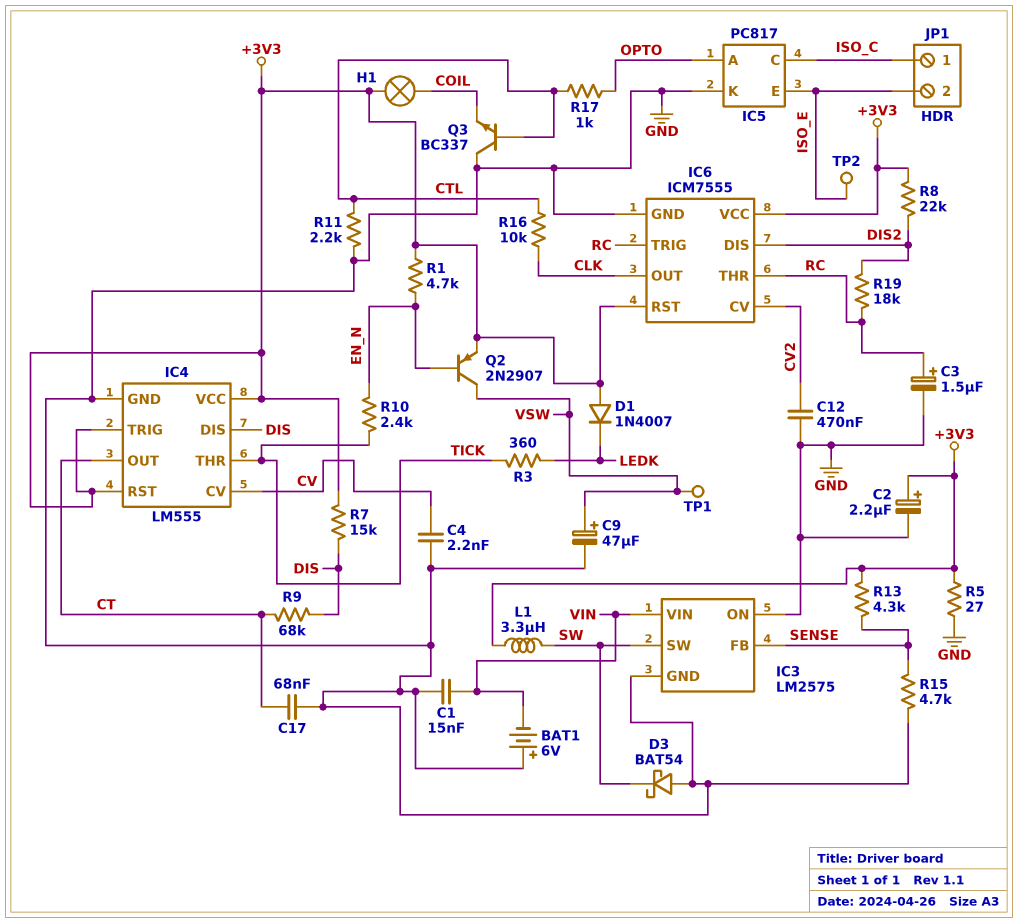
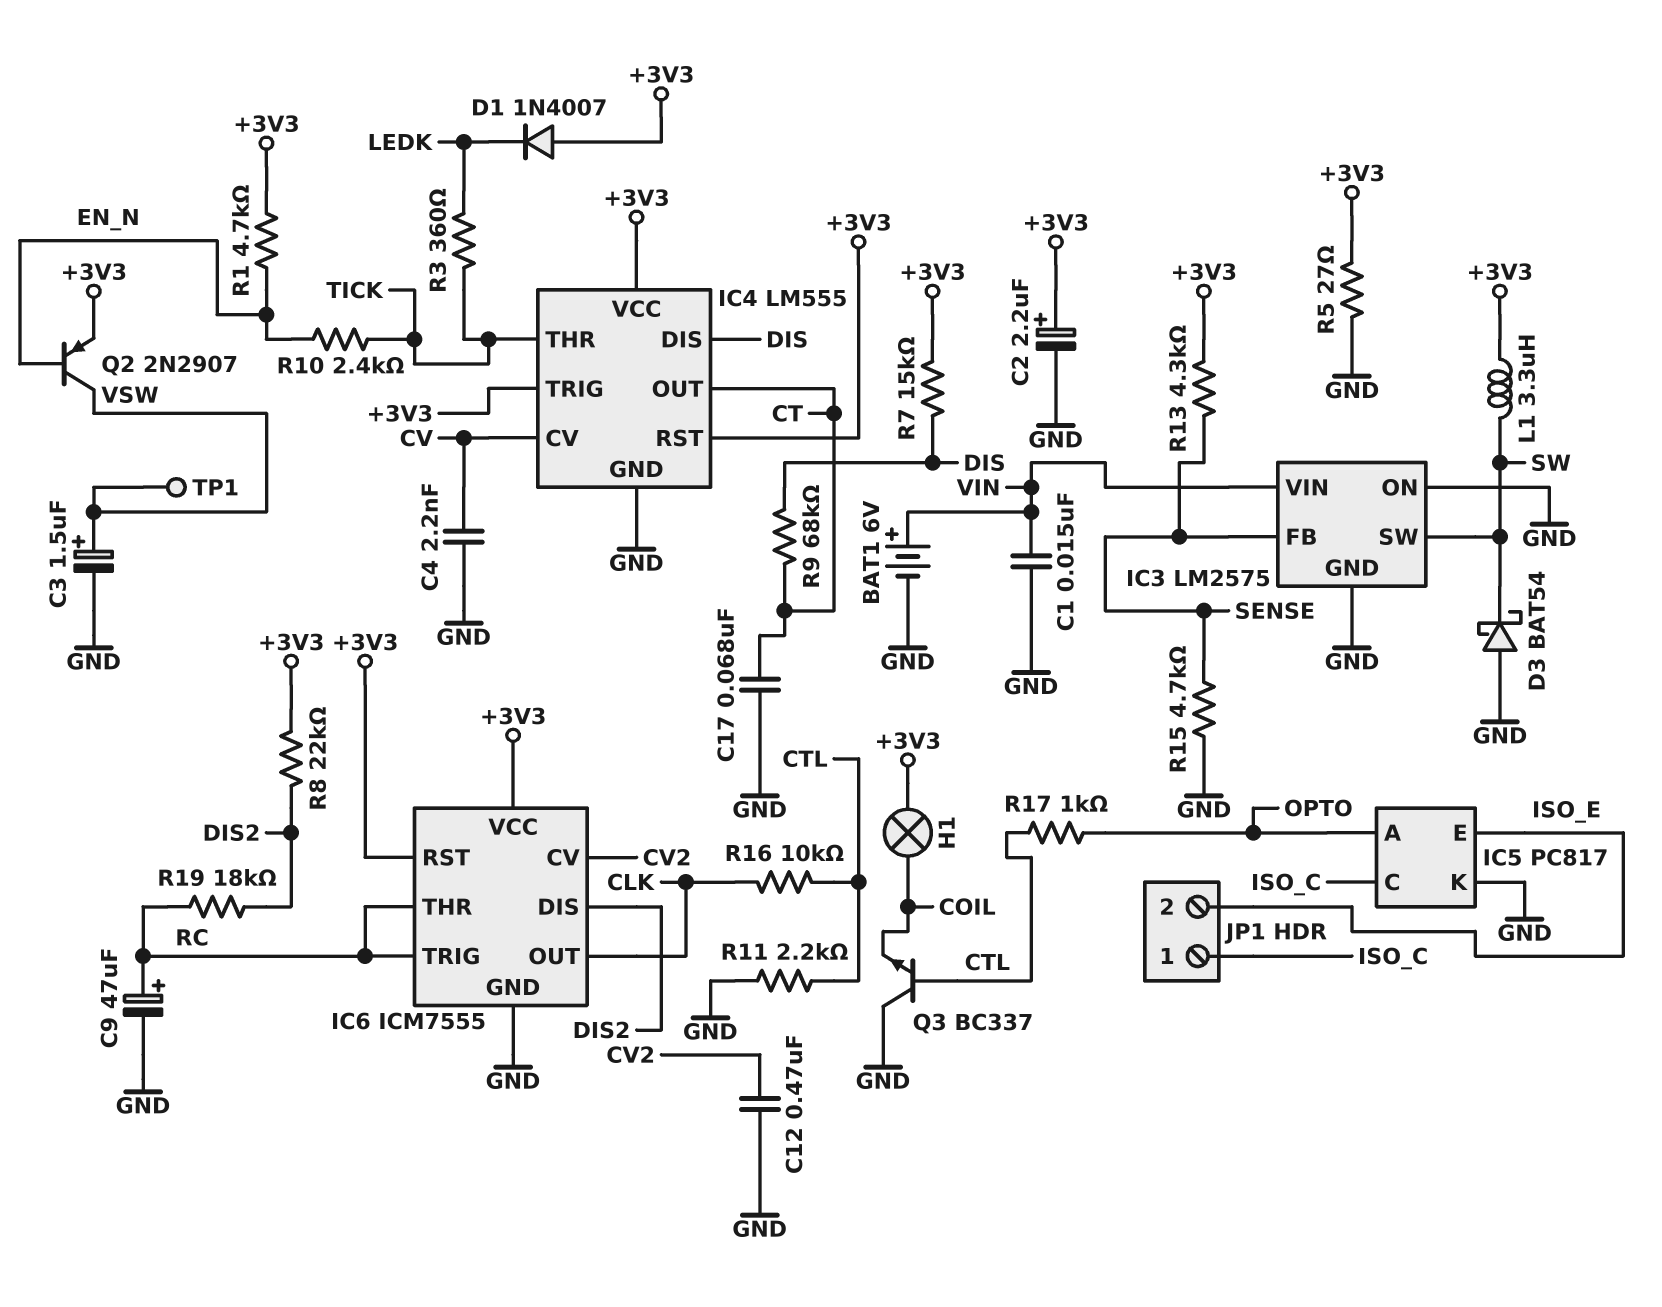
BAT1: 6V (plus GND, minus VIN) -> 6V (plus VIN, minus GND)
C3: 1.5uF (plus RC, minus GND) -> 1.5uF (plus VSW, minus GND)
C9: 47uF (plus VSW, minus GND) -> 47uF (plus RC, minus GND)
TP2: test point (ISO_E) -> none

